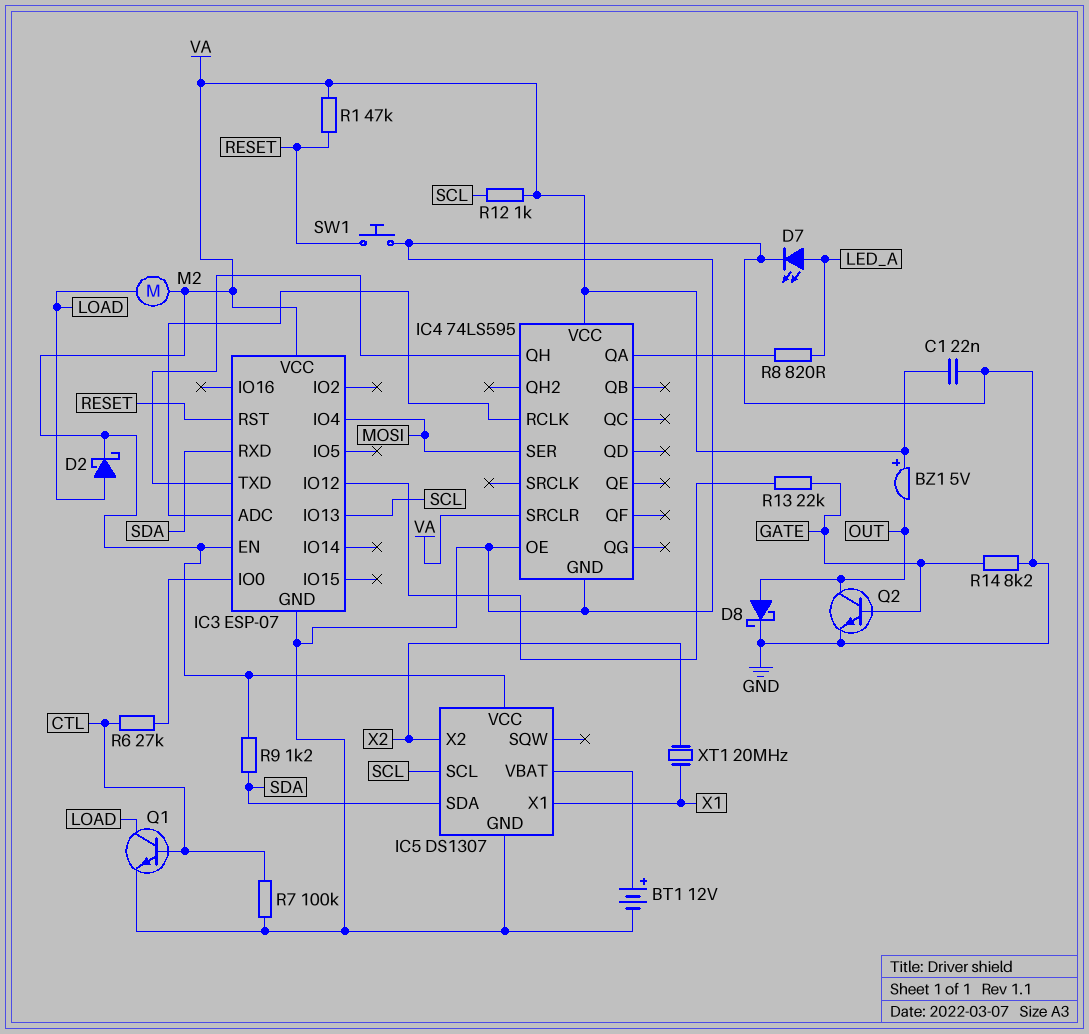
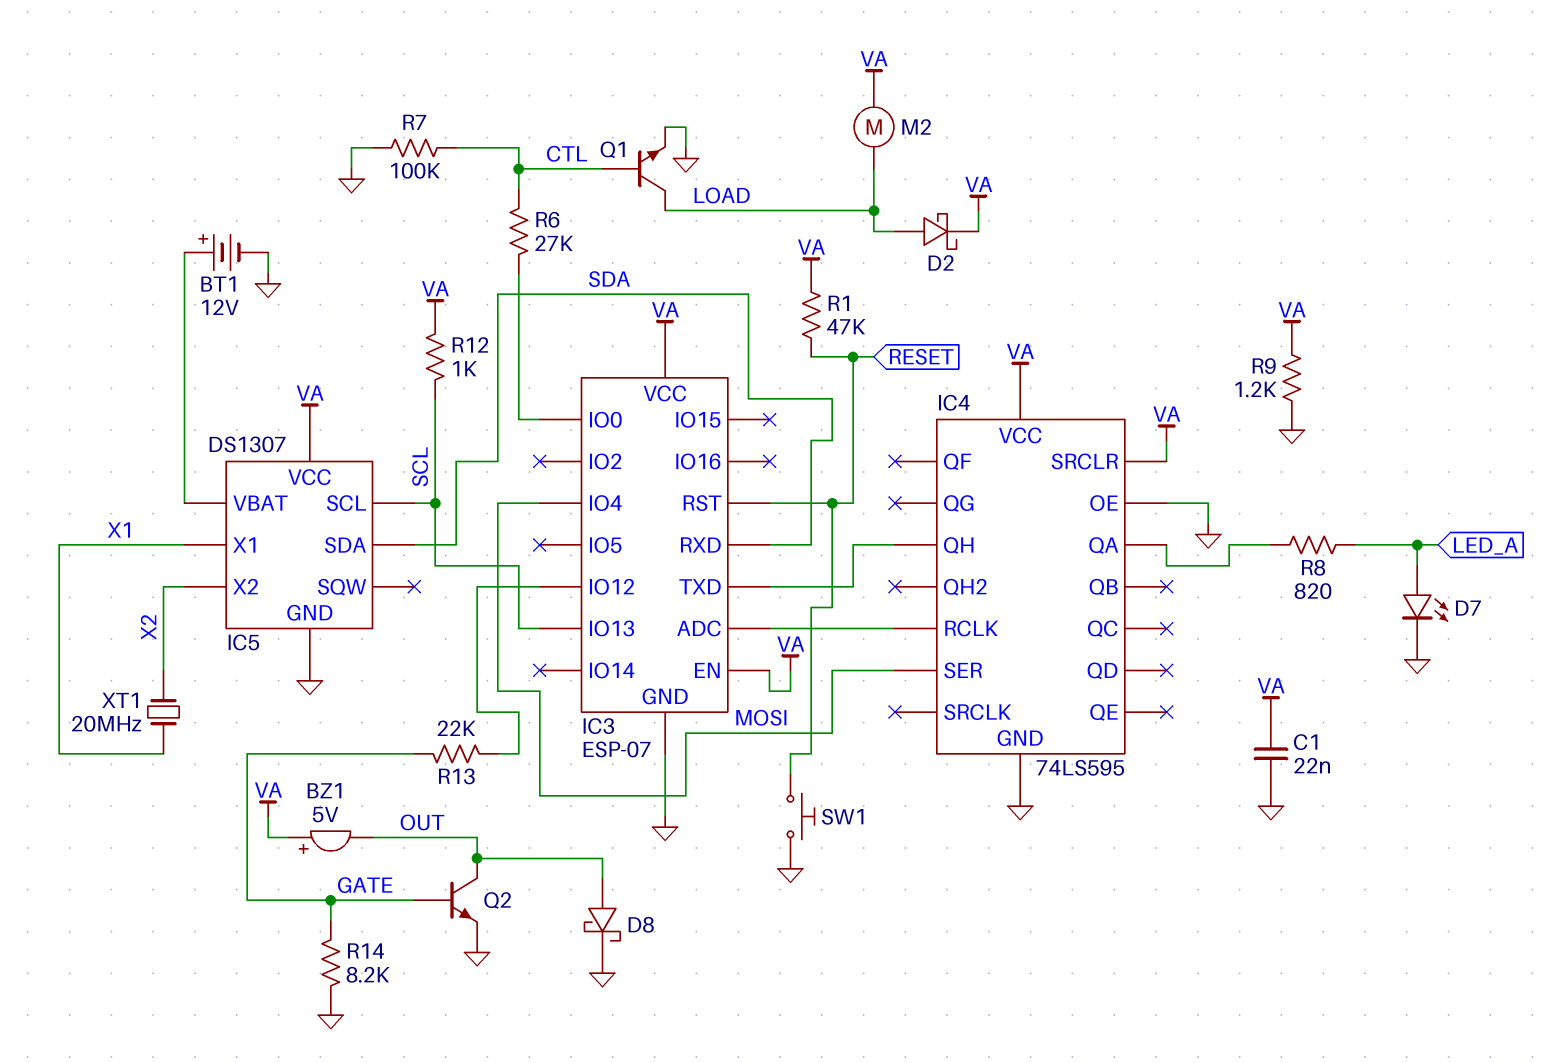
R9: 1.2k (SDA, VA) -> 1.2k (GND, VA)

